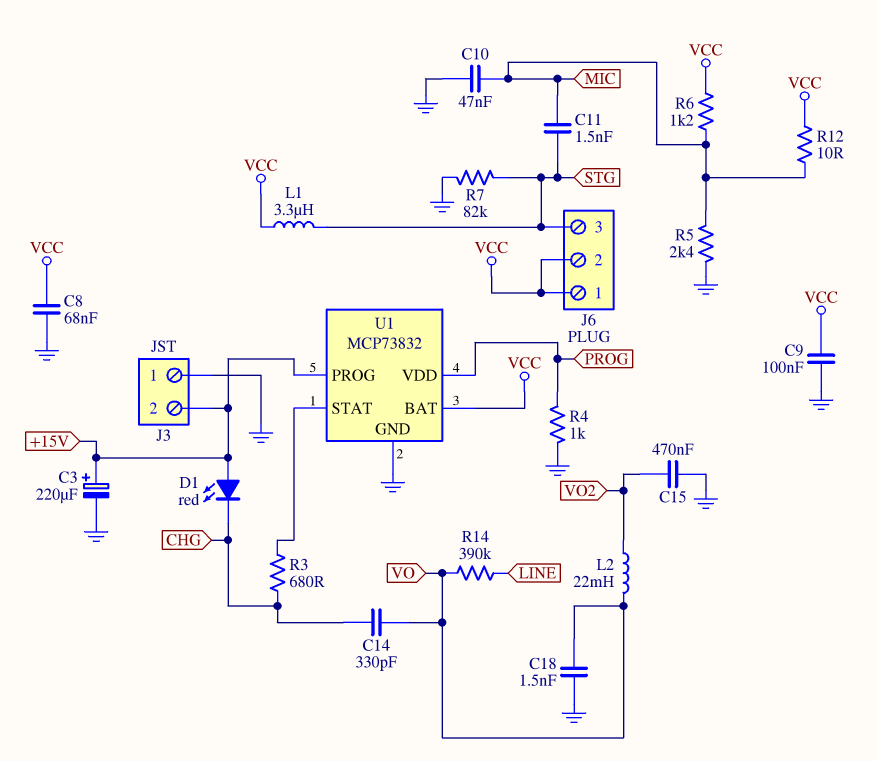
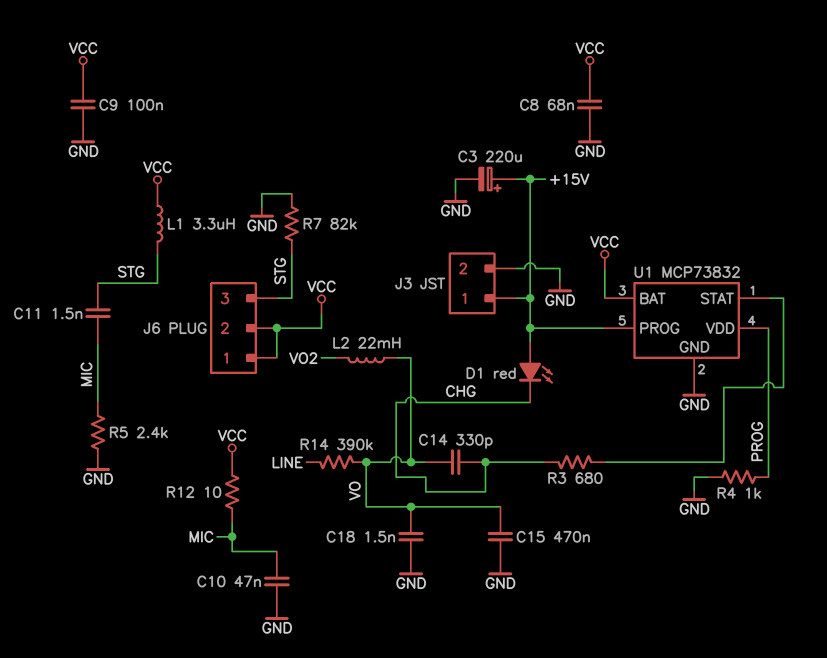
C15: 470nF (GND, VO2) -> 470nF (GND, VO)
J3 pin 1: GND -> +15V
J3 pin 2: +15V -> GND
R6: 1.2k (MIC, VCC) -> none

